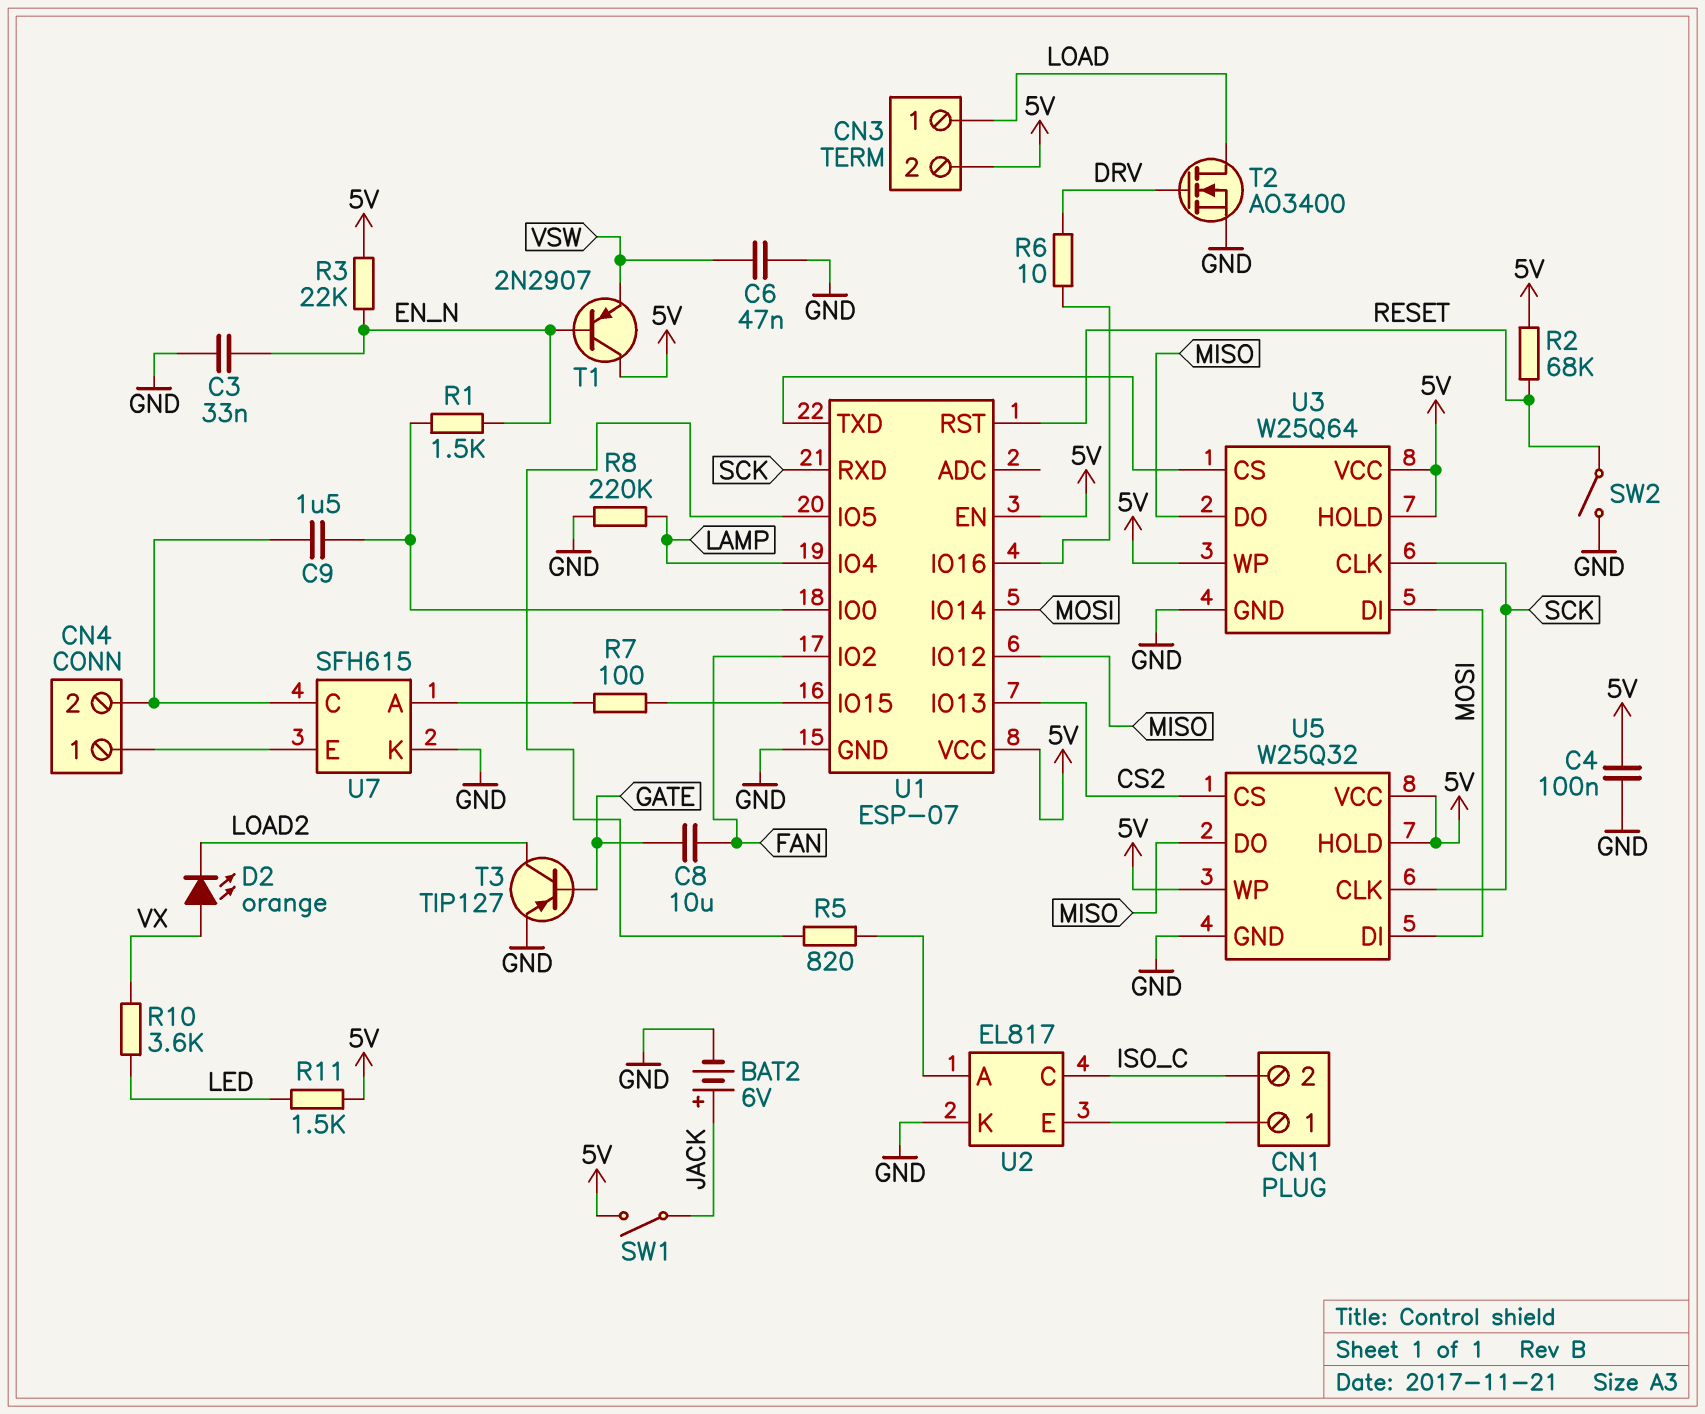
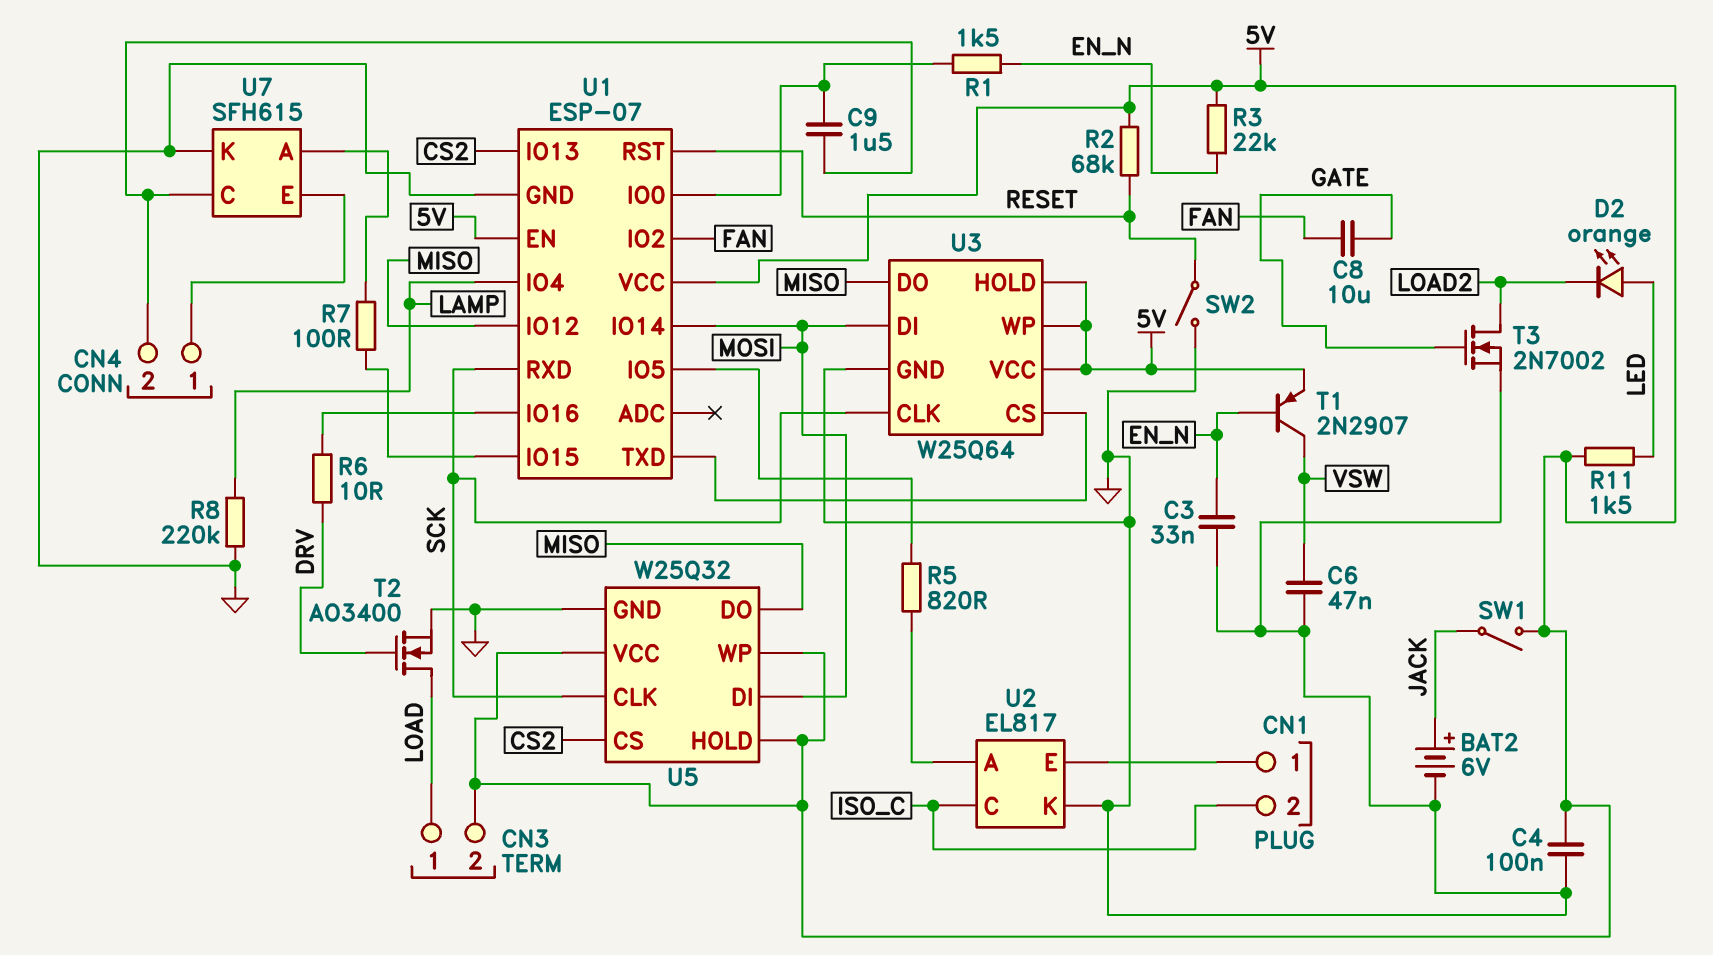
D2: LED orange (A VX, K LOAD2) -> LED orange (A LED, K LOAD2)
R10: 3.6k (LED, VX) -> none
T1: PNP 2N2907 (B EN_N, C 5V, E VSW) -> PNP 2N2907 (B EN_N, C VSW, E 5V)
T3: PNP TIP127 (B GATE, C LOAD2, E GND) -> NMOS 2N7002 (G GATE, D LOAD2, S GND)

